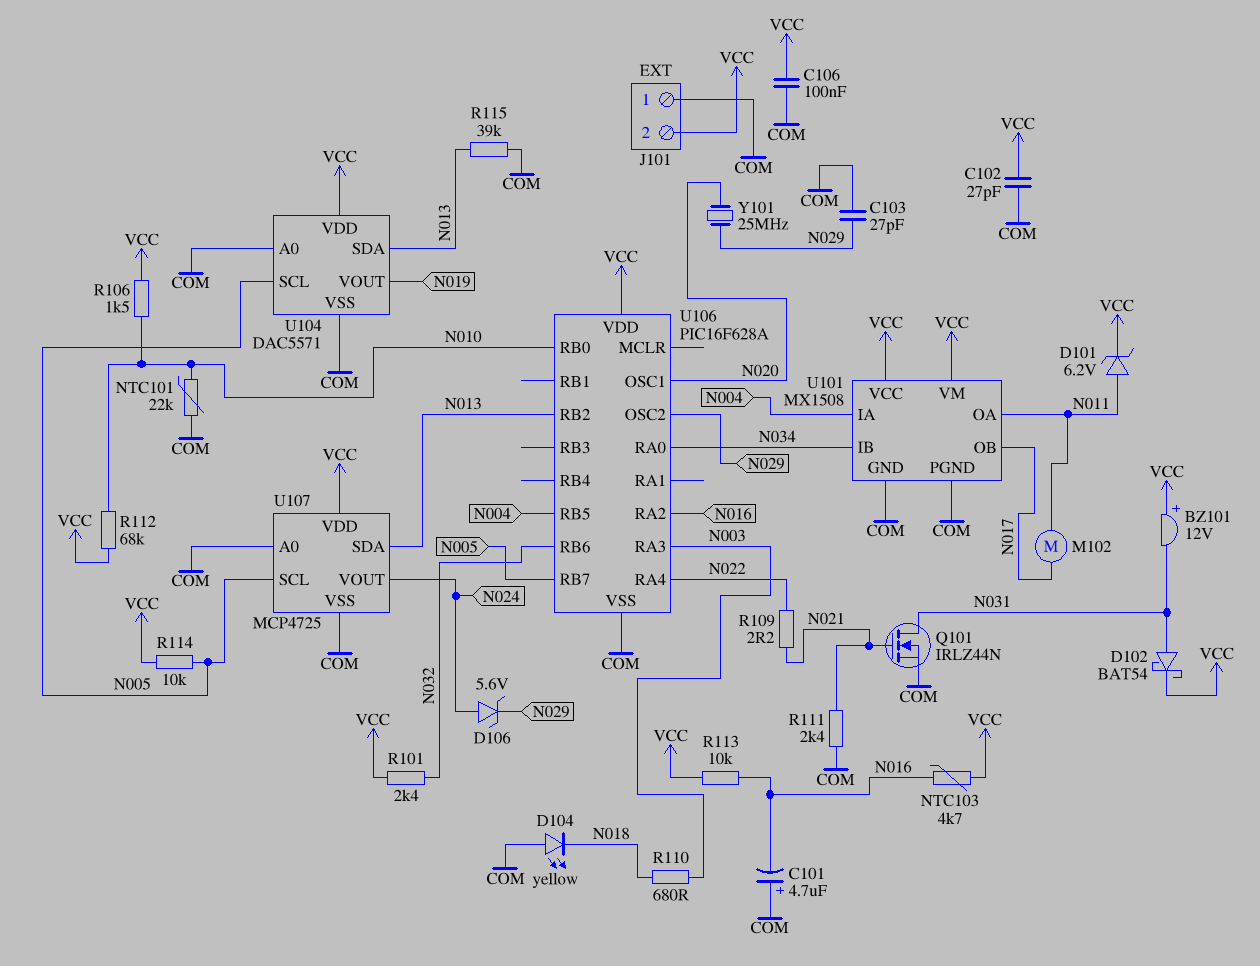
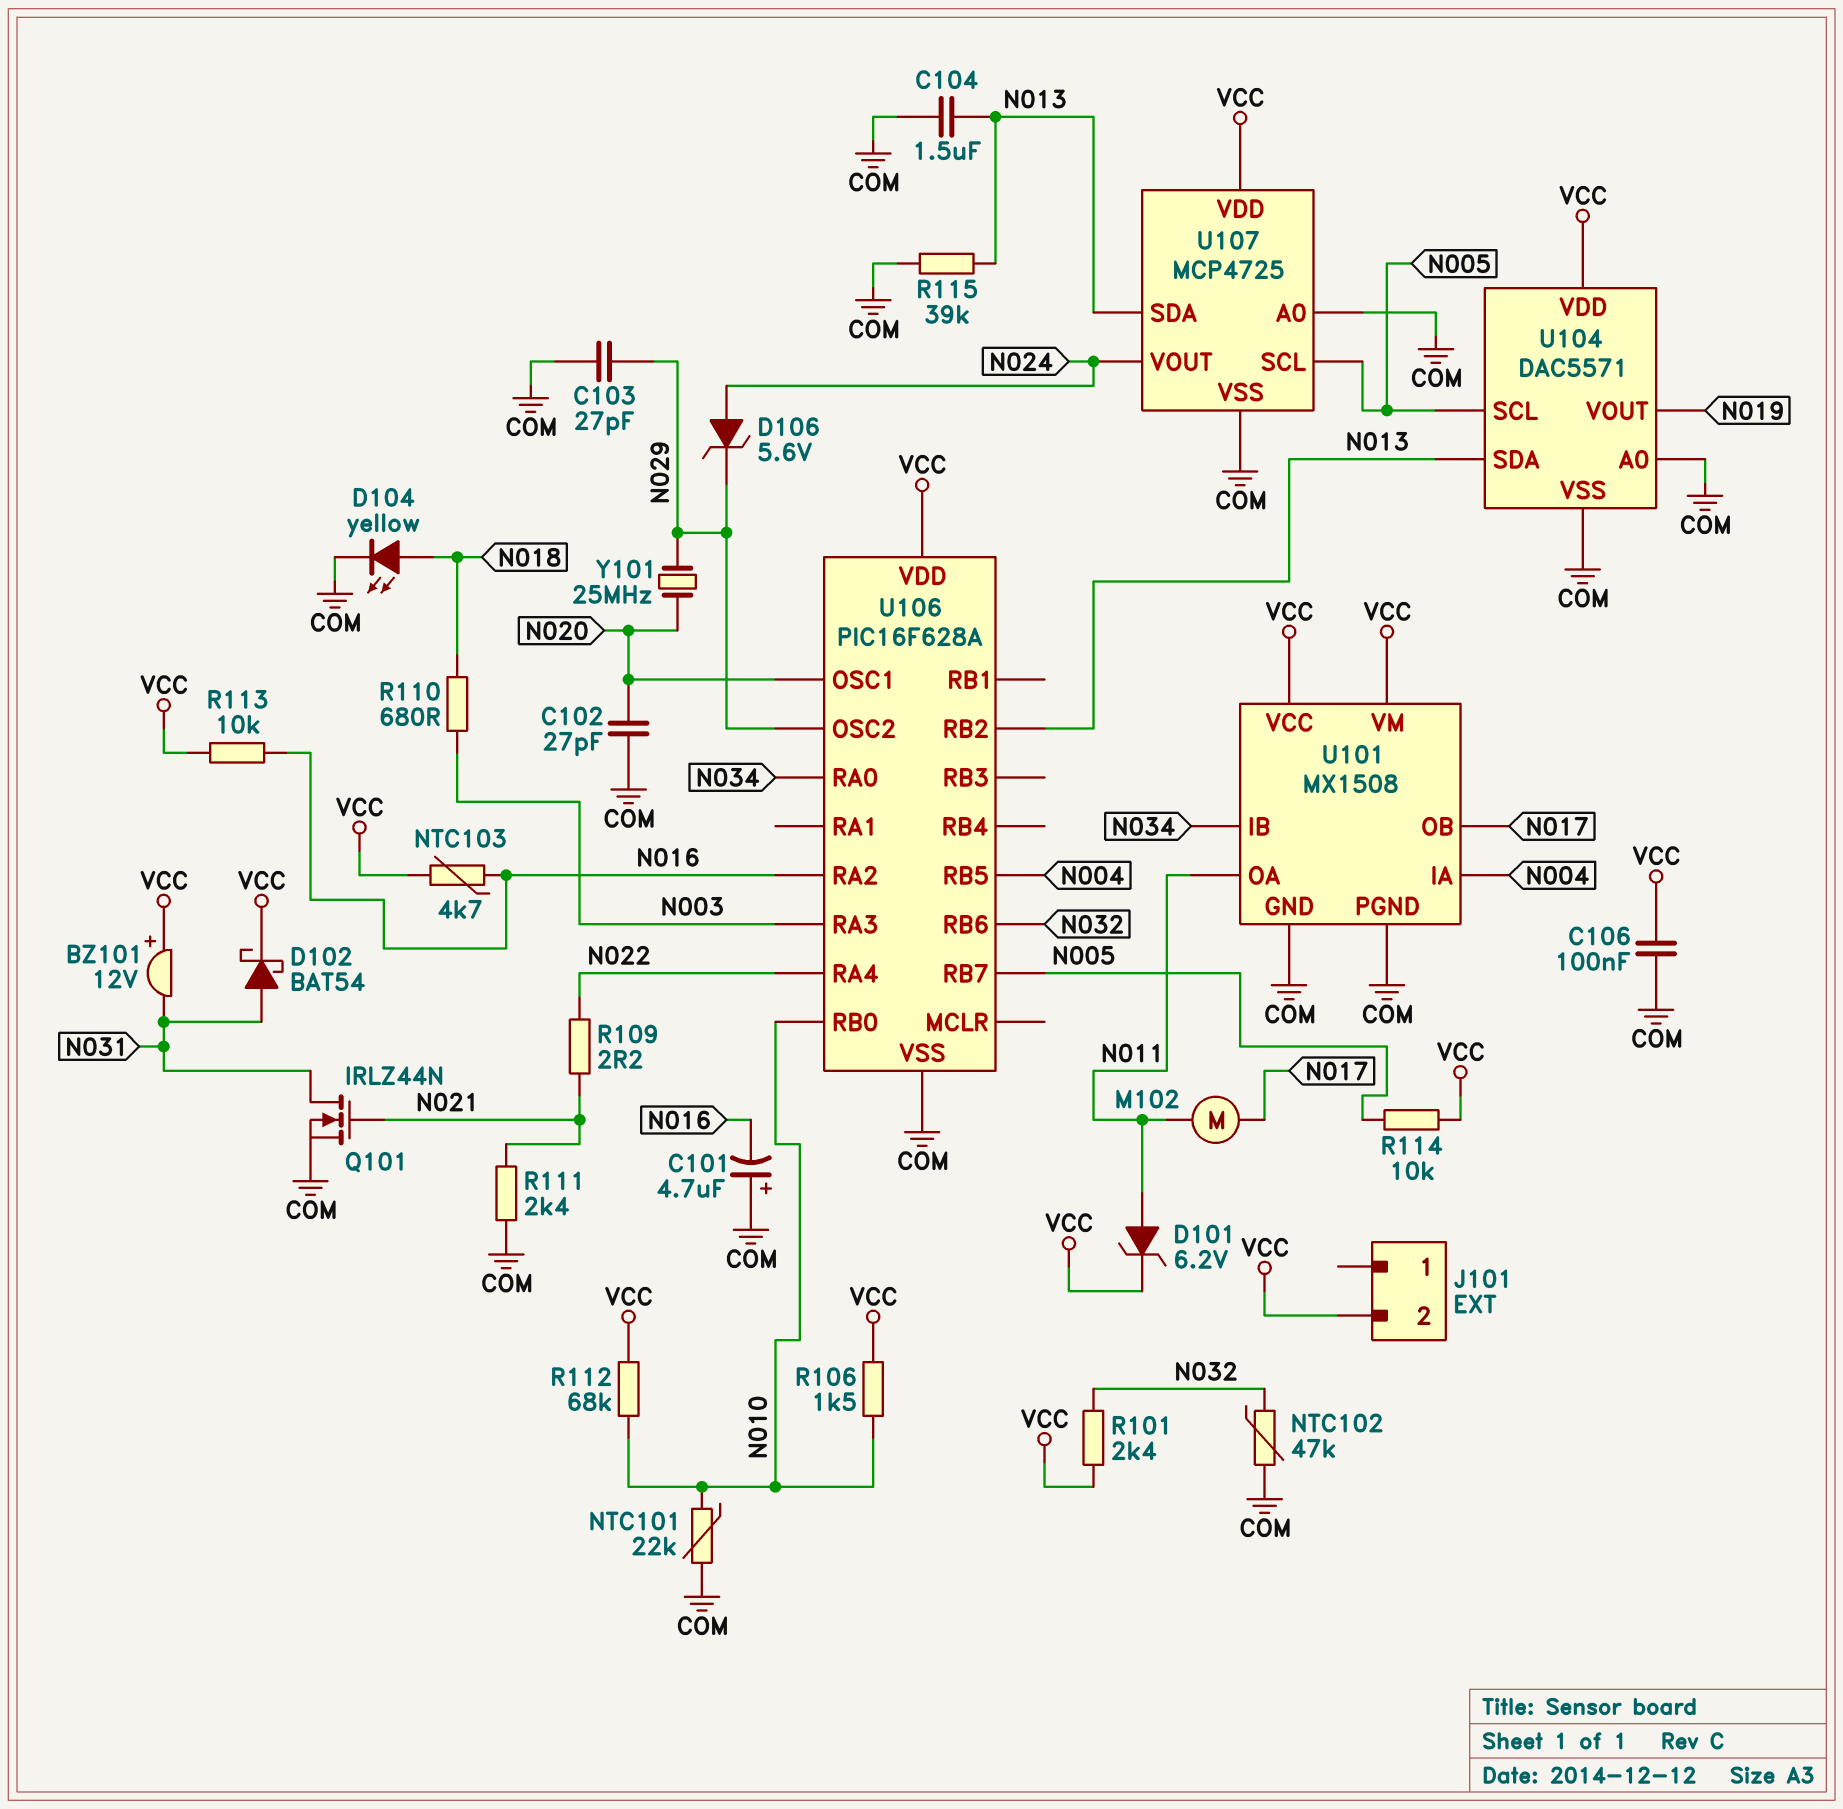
C102: 27pF (COM, VCC) -> 27pF (COM, N020)
C104: none -> 1.5uF (COM, N013)
D104: LED yellow (A COM, K N018) -> LED yellow (A N018, K COM)
J101 pin 1: COM -> none
NTC102: none -> 47k (COM, N032)

